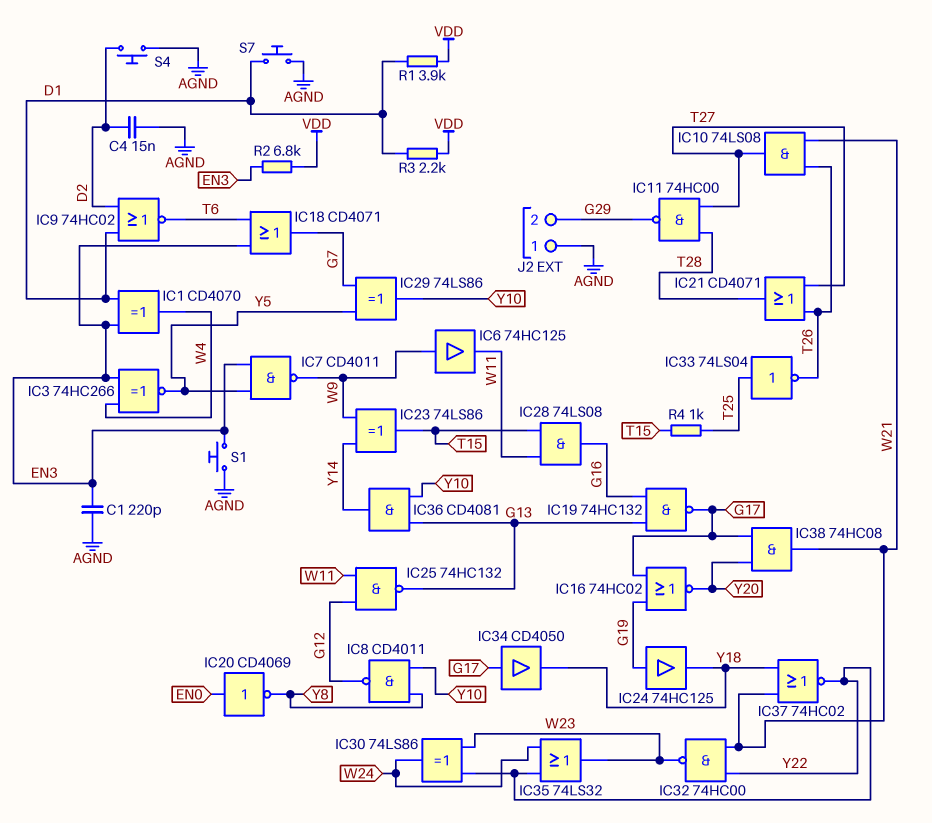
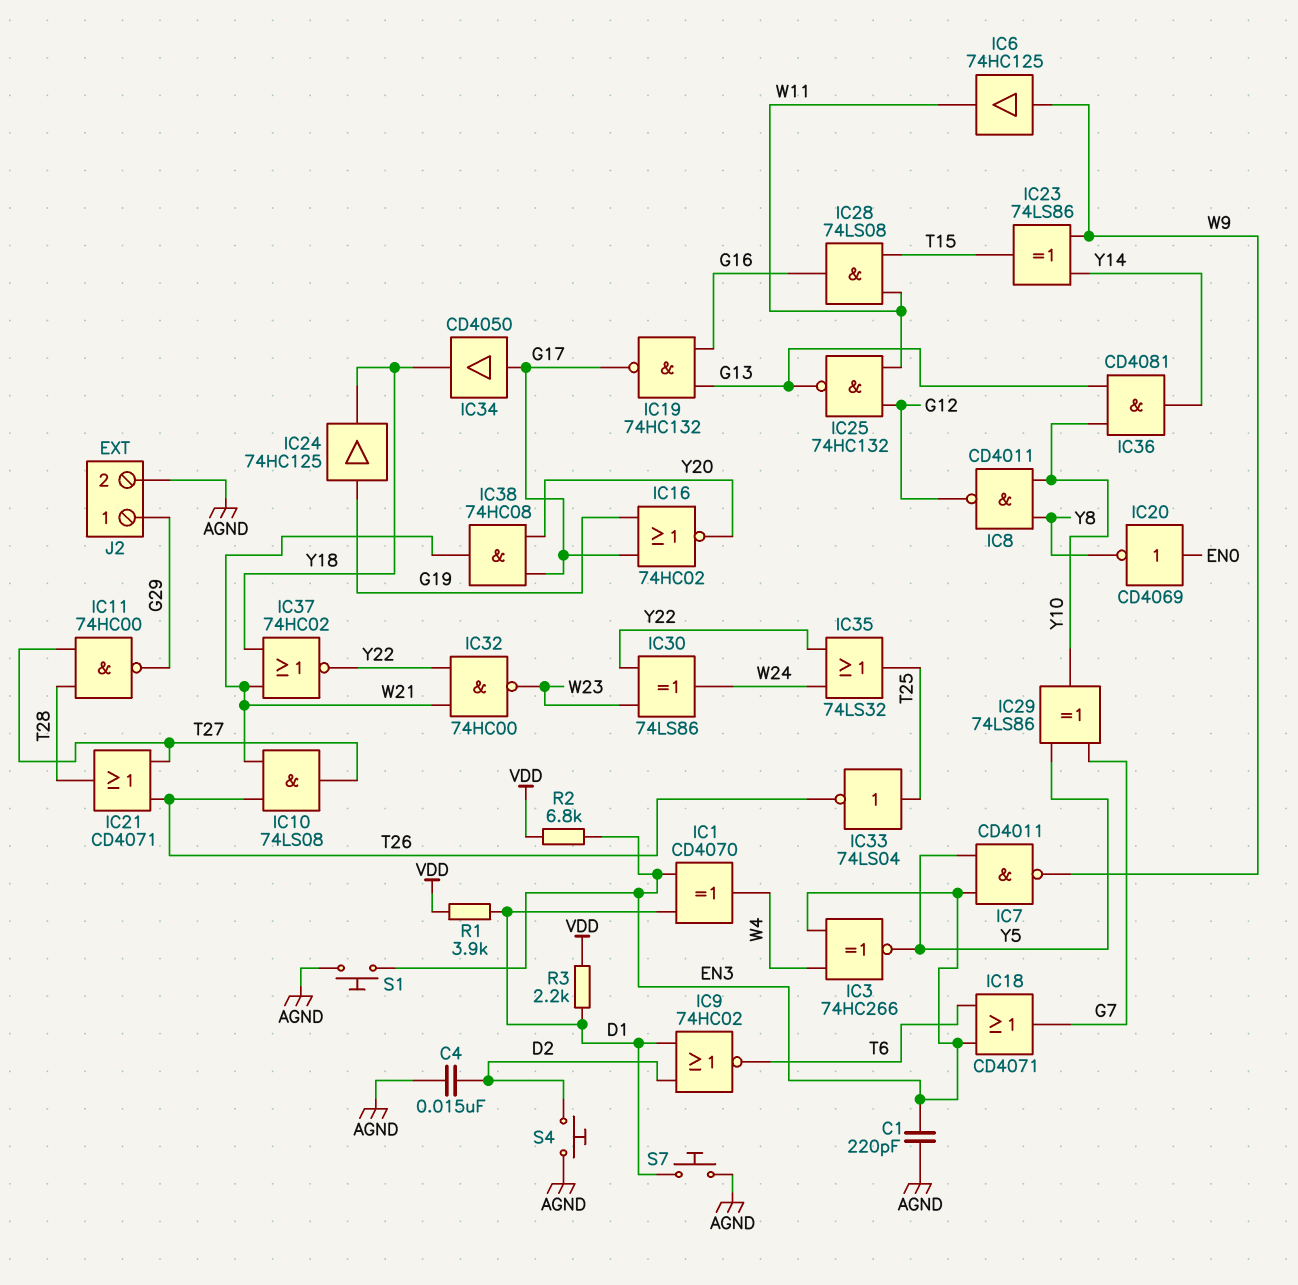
IC35: OR 74LS32 (in W24, in Y22, out W23) -> OR 74LS32 (in W24, in Y22, out T25)
J2 pin 1: AGND -> G29
J2 pin 2: G29 -> AGND
R4: 1k (T15, T25) -> none

